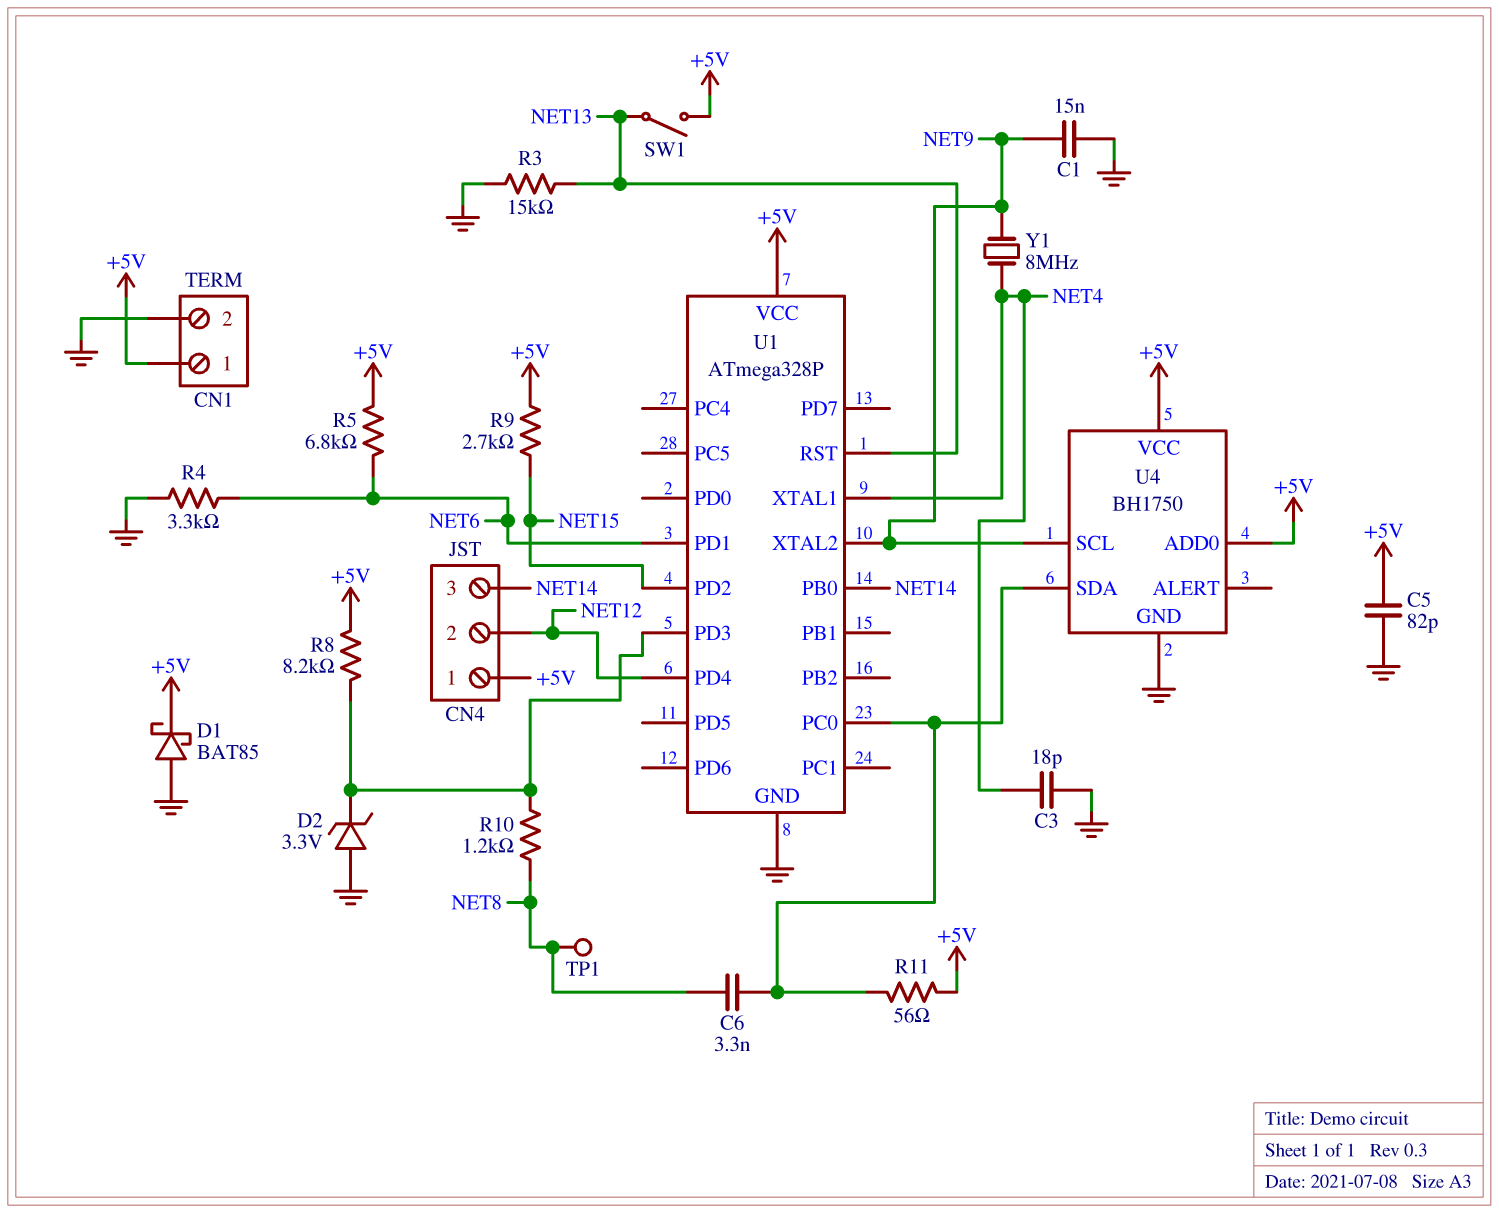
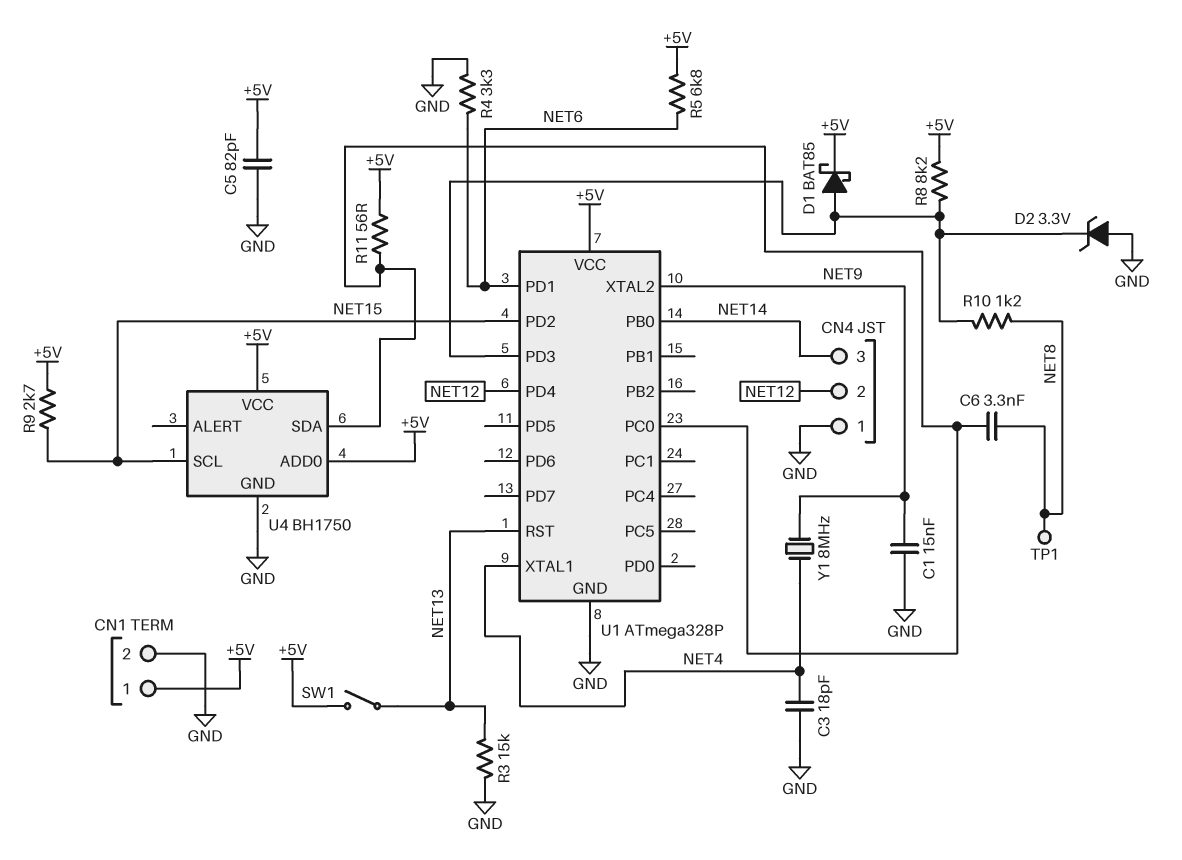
CN4 pin 1: +5V -> GND
D1: schottky BAT85 (A GND, K +5V) -> schottky BAT85 (A U1/PD3, K +5V)
U4 pin SCL: NET9 -> NET15

